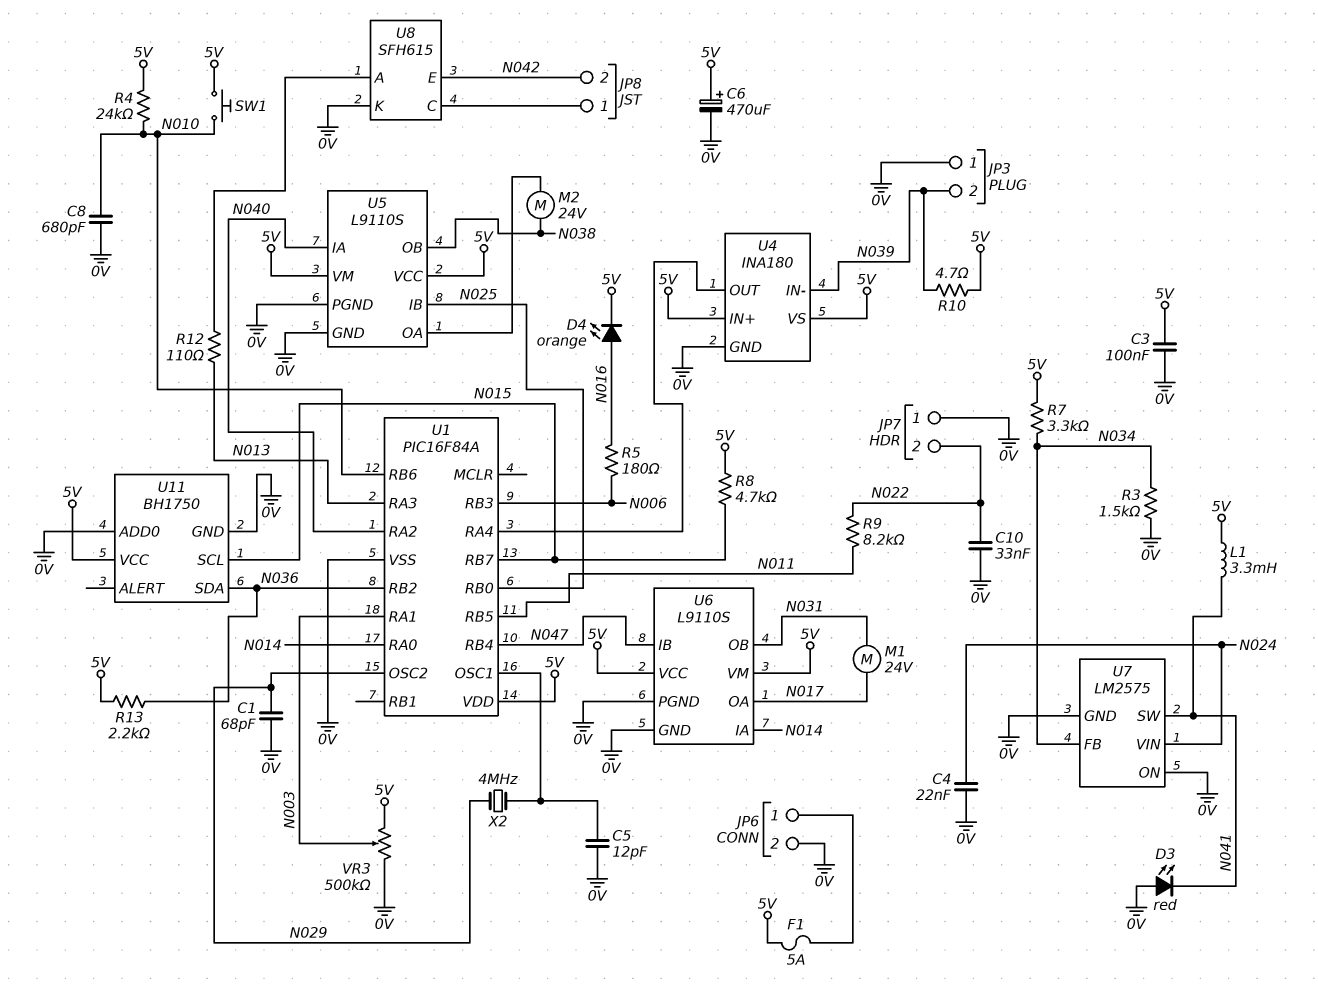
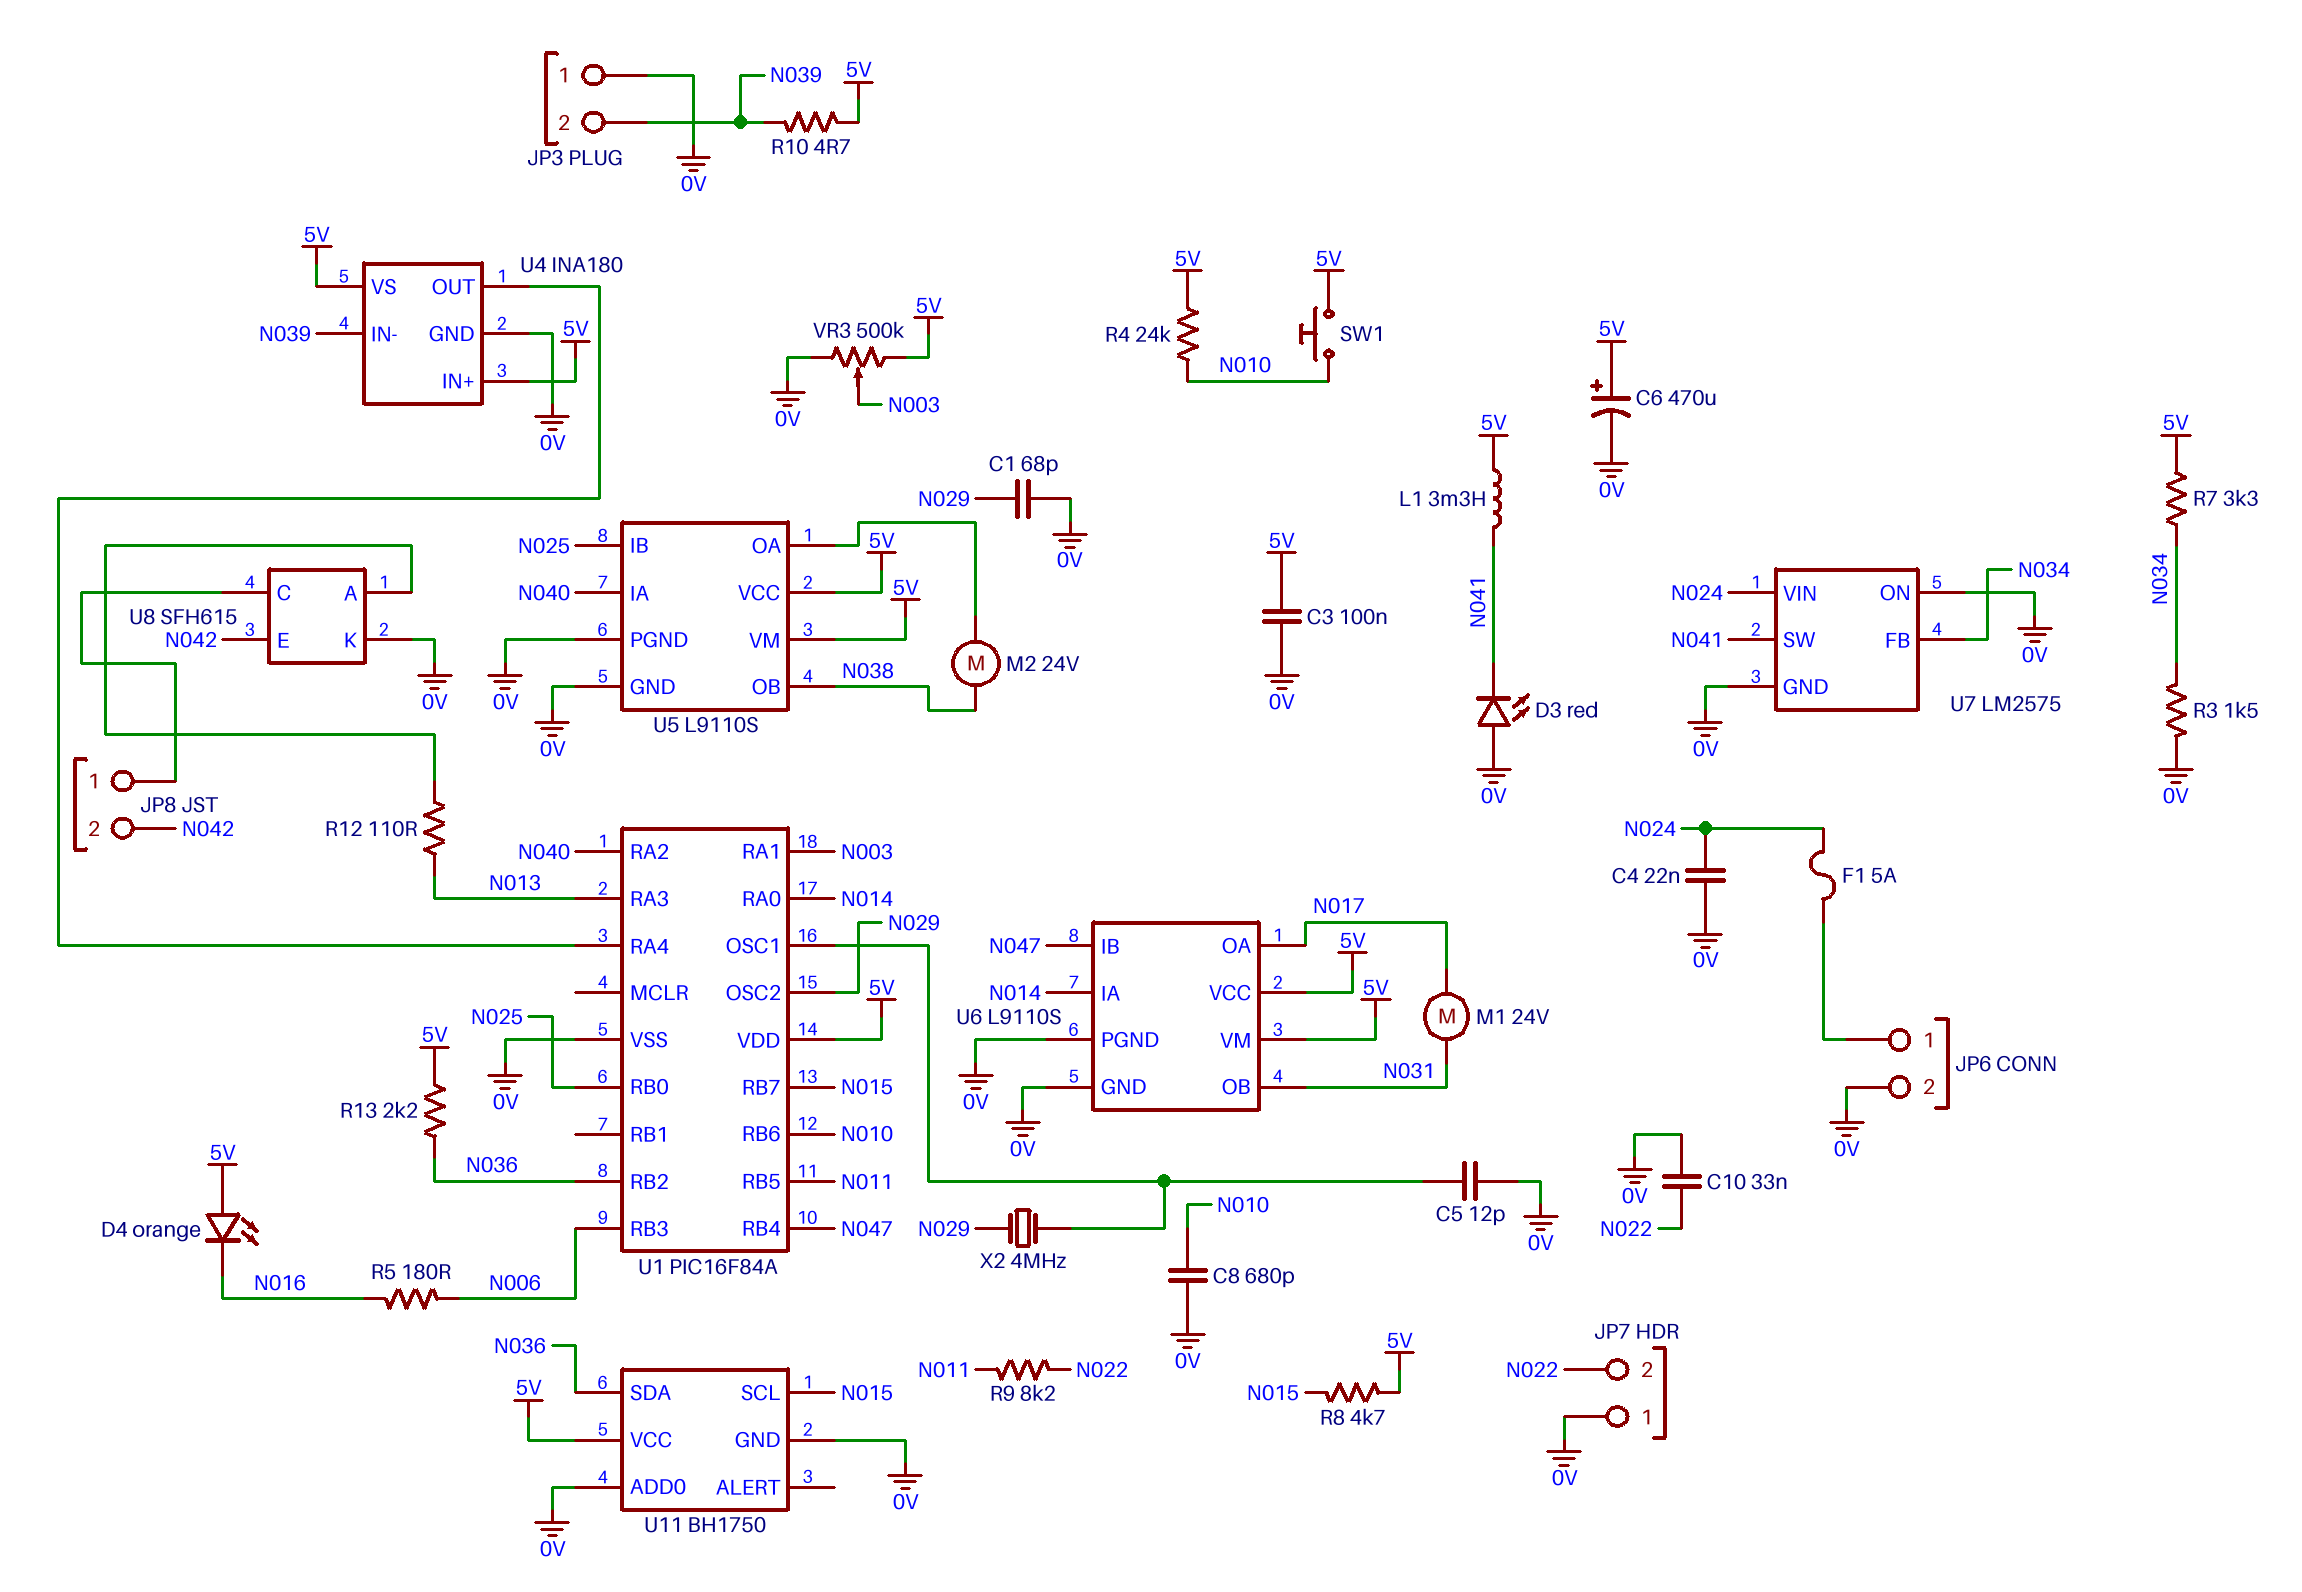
D4: LED orange (A N016, K 5V) -> LED orange (A 5V, K N016)
F1: 5A (5V, JP6/1) -> 5A (JP6/1, N024)

